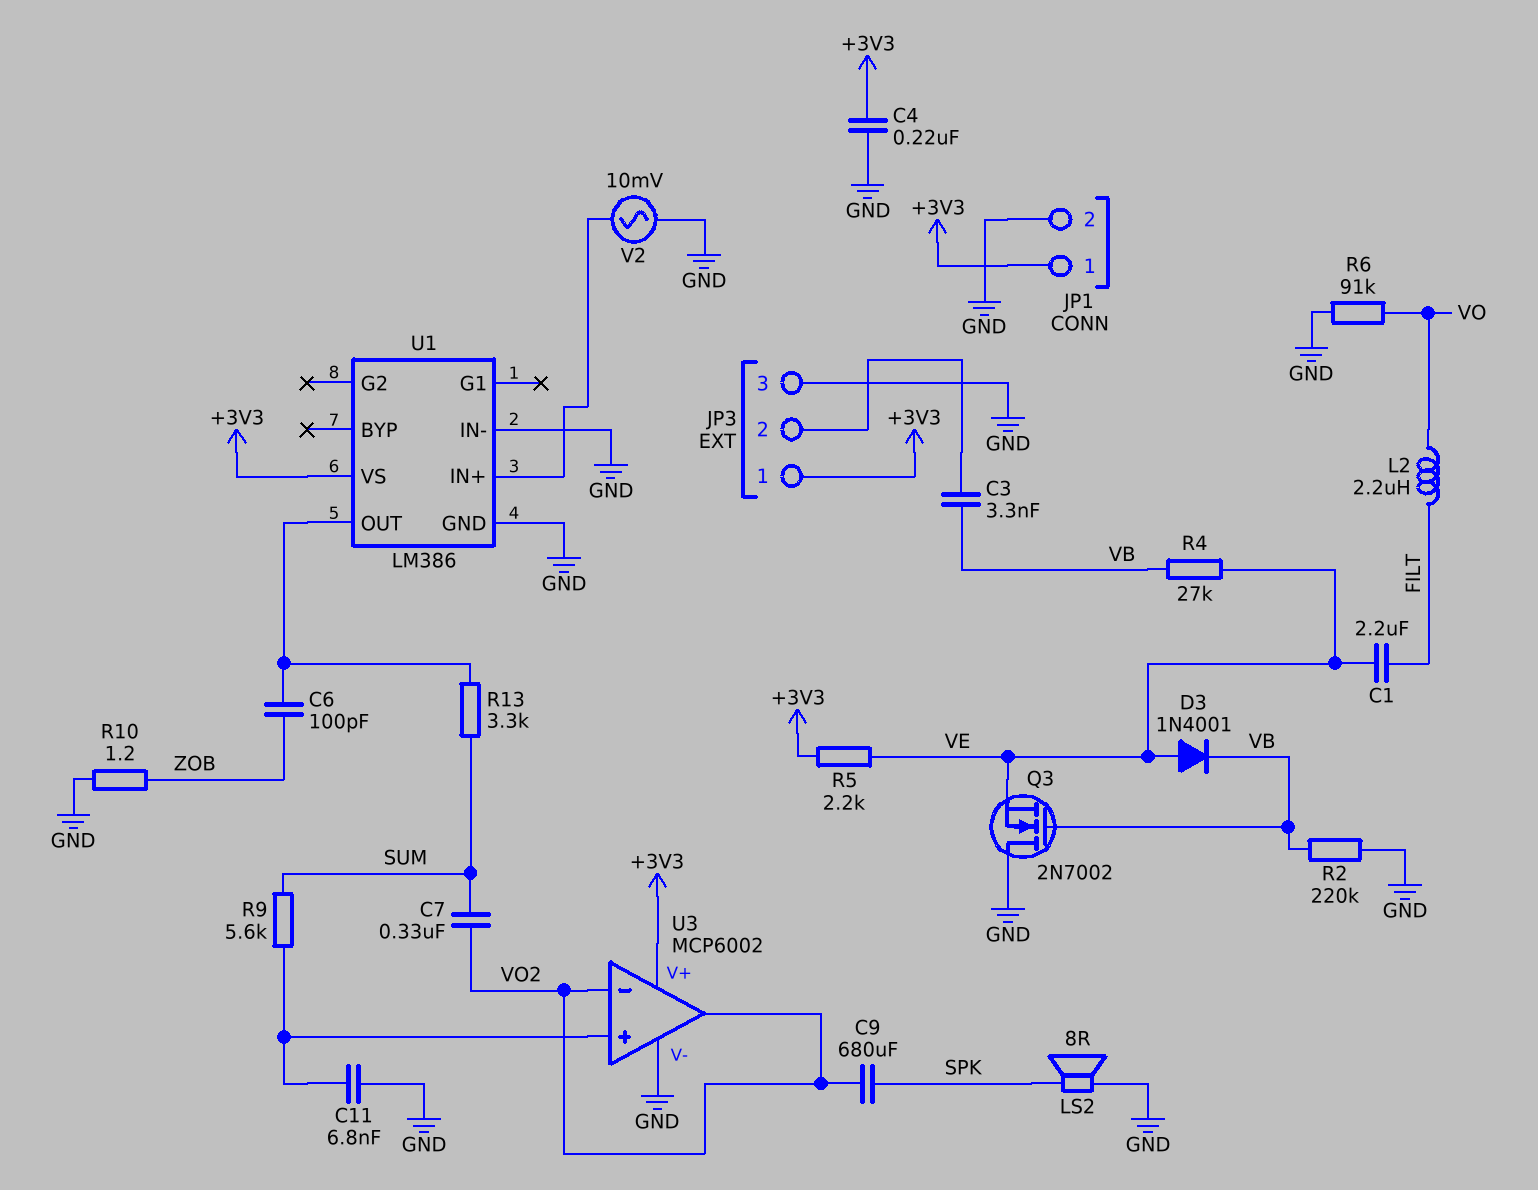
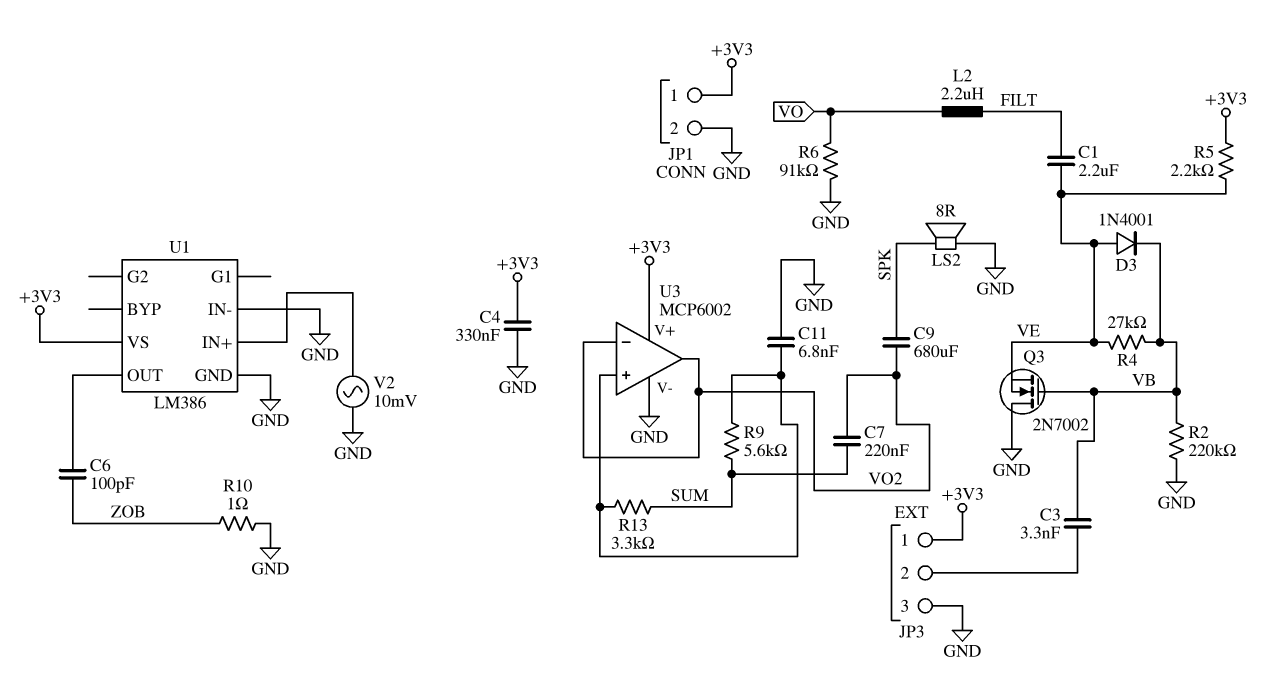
C4: 220nF (+3V3, GND) -> 330nF (+3V3, GND)
C7: 330nF (SUM, VO2) -> 220nF (SUM, VO2)
R10: 1.2 (GND, ZOB) -> 1 (GND, ZOB)
R13: 3.3k (SUM, U1/OUT) -> 3.3k (SUM, U3/in+)

